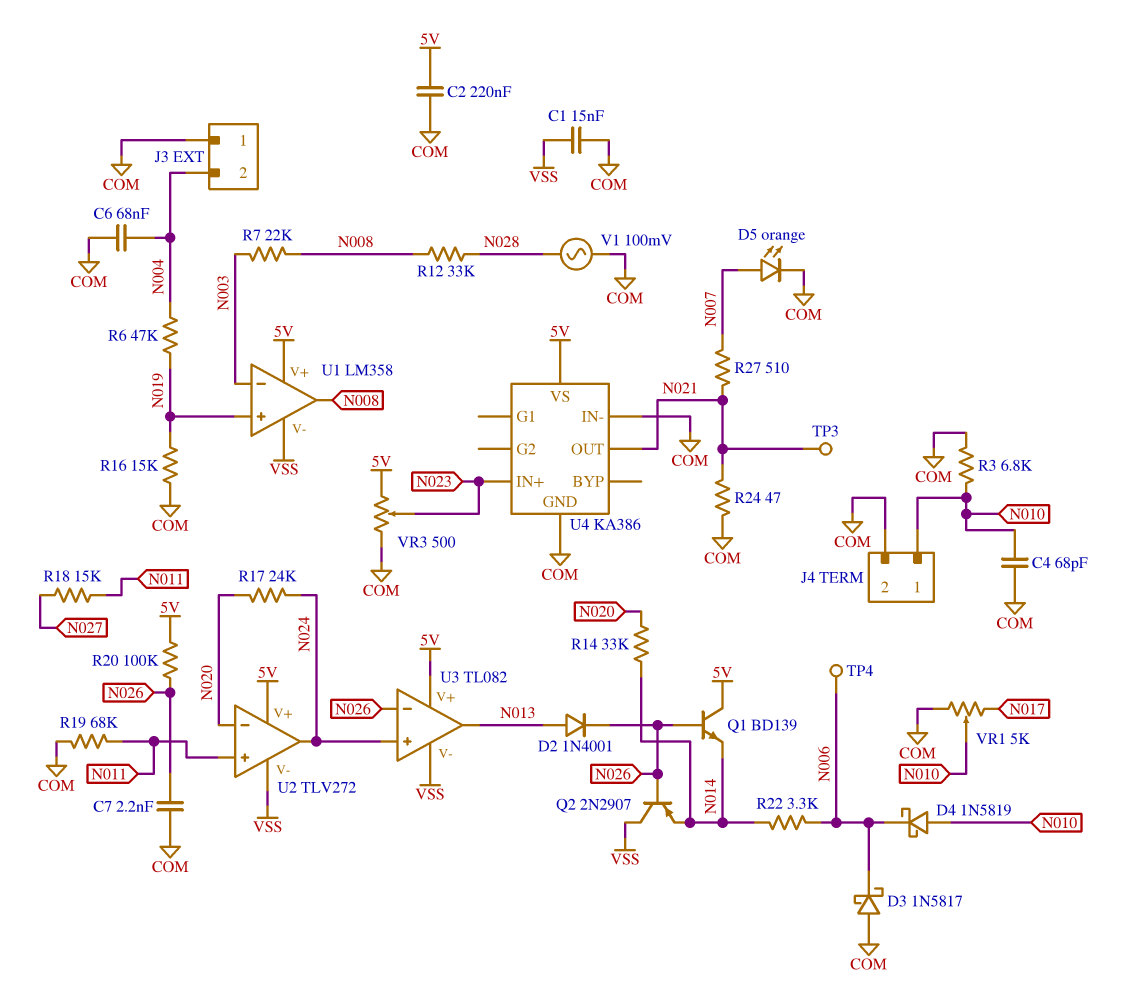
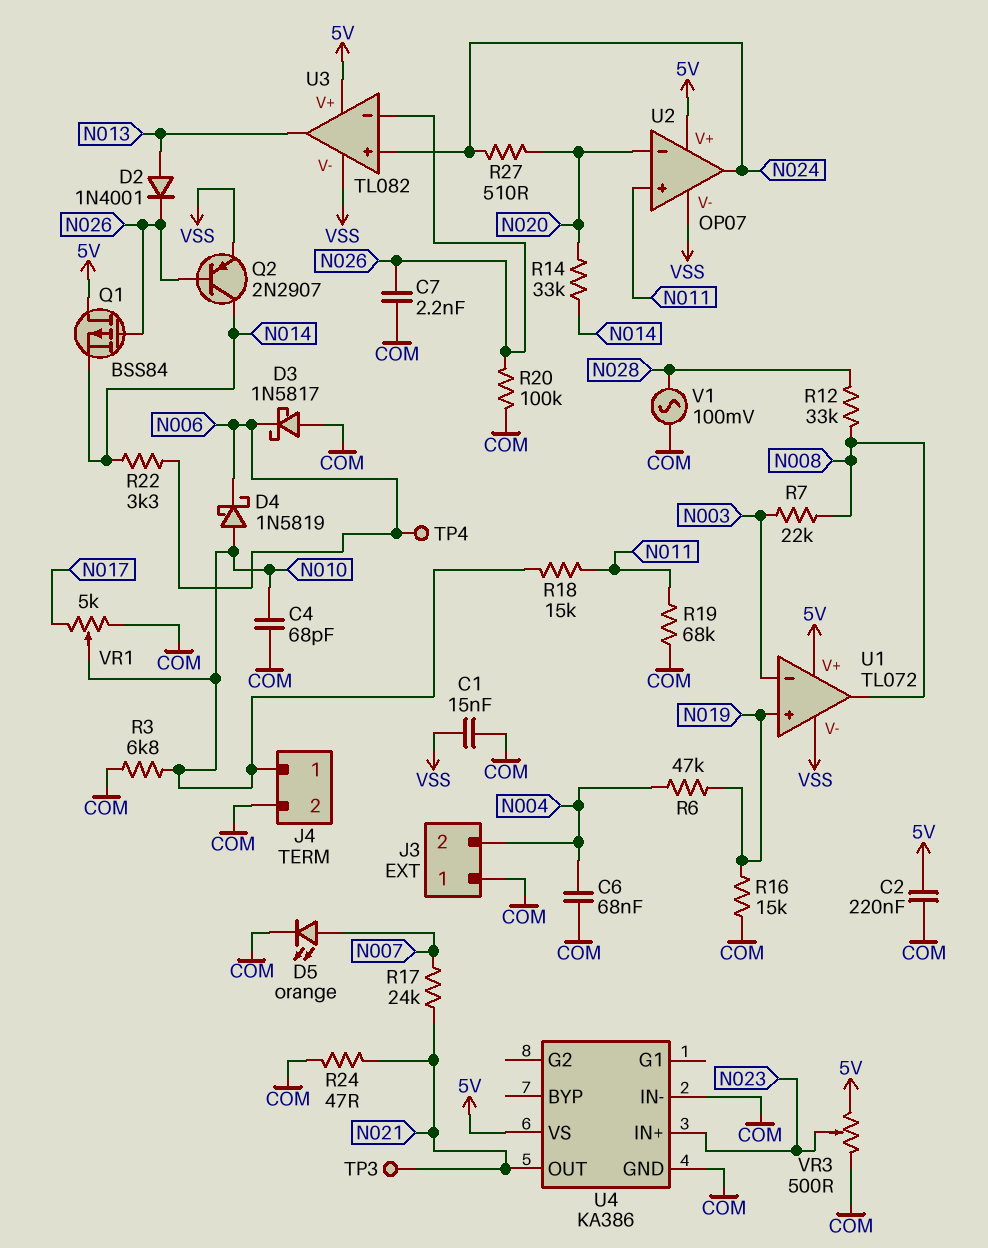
Q1: NPN BD139 (B N026, C 5V, E N014) -> PMOS BSS84 (G N026, D 5V, S N014)
Q2: PNP 2N2907 (B N026, C VSS, E N014) -> PNP 2N2907 (B N026, C N014, E VSS)
R17: 24k (N020, N024) -> 24k (N007, N021)
R18: 15k (N011, N027) -> 15k (N010, N011)
R20: 100k (5V, N026) -> 100k (COM, N026)
R27: 510 (N007, N021) -> 510 (N020, N024)
U1: LM358 -> TL072
U2: TLV272 -> OP07

